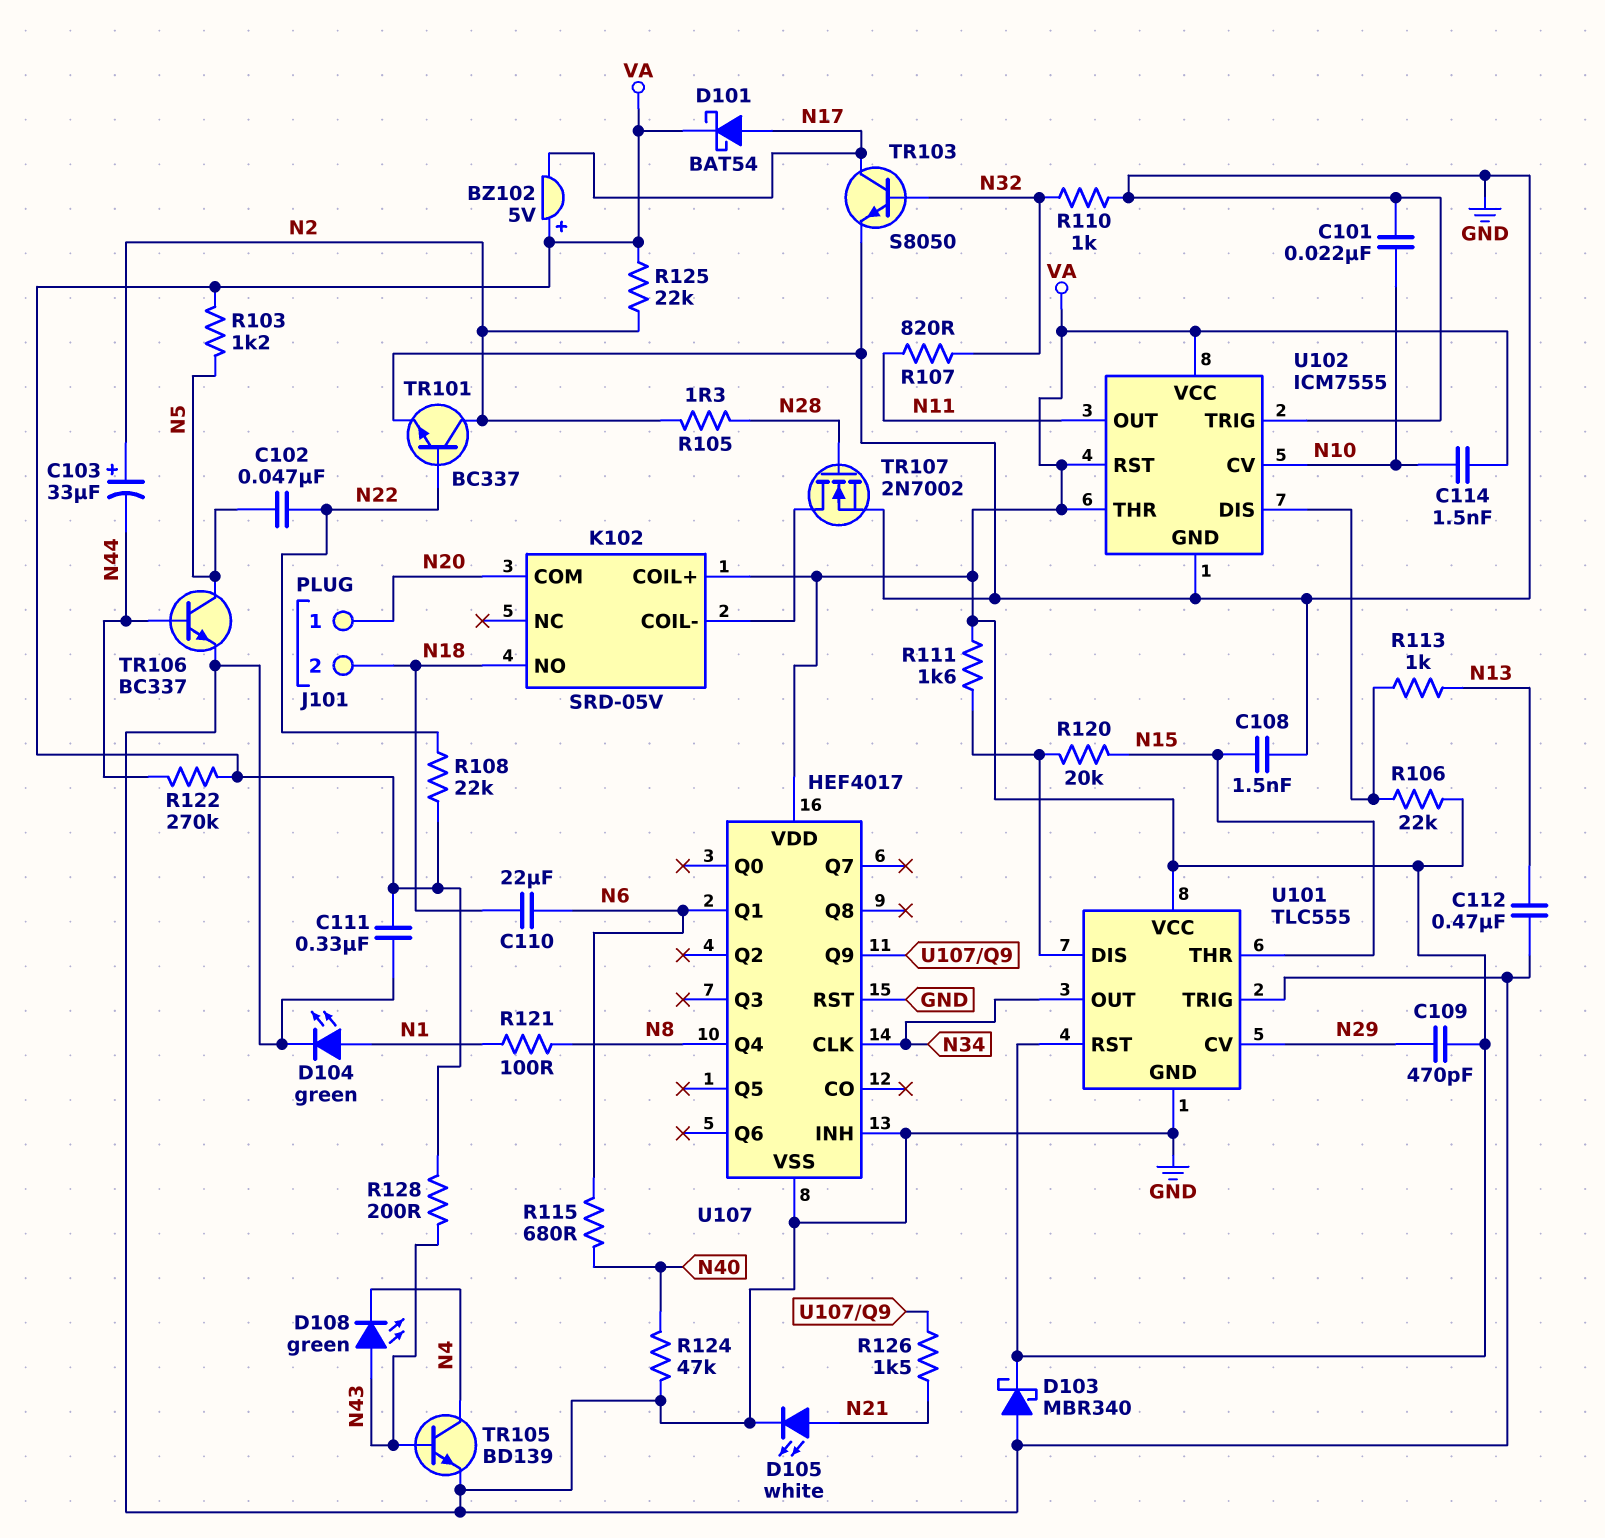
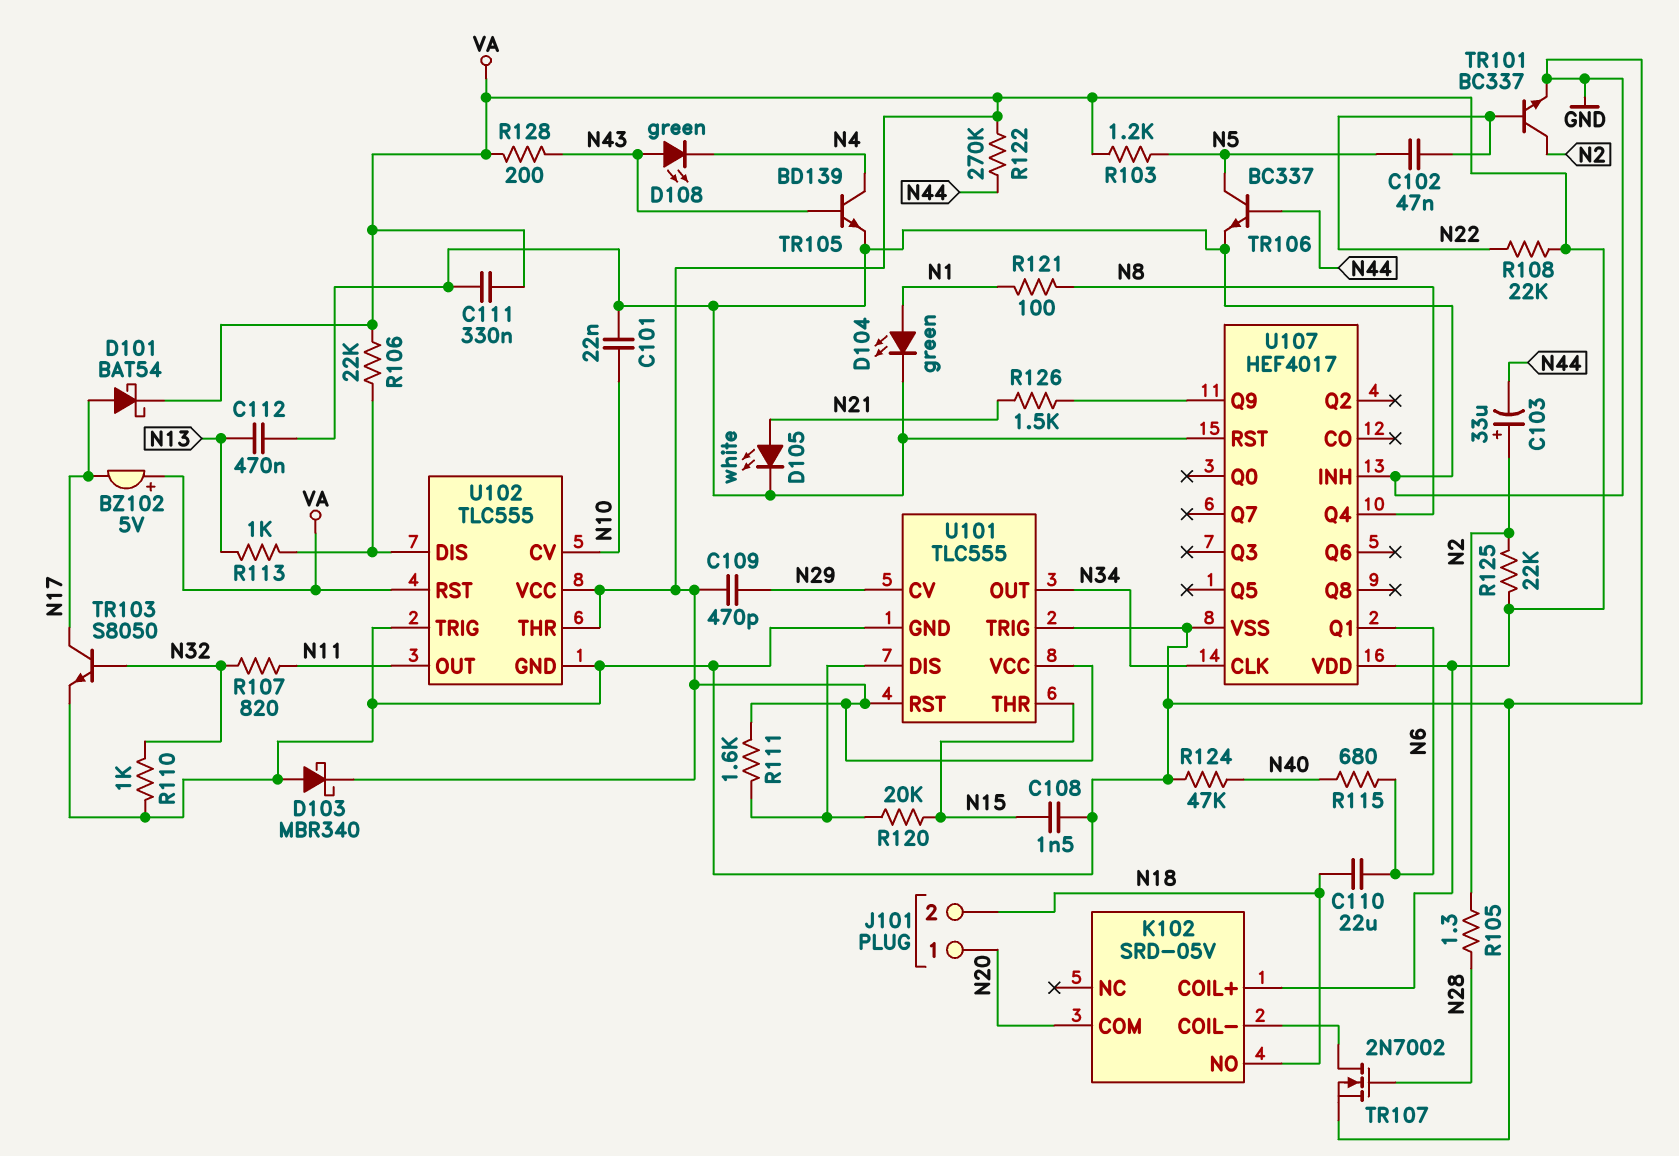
C114: 1.5nF (N10, VA) -> none
U102: ICM7555 -> TLC555

